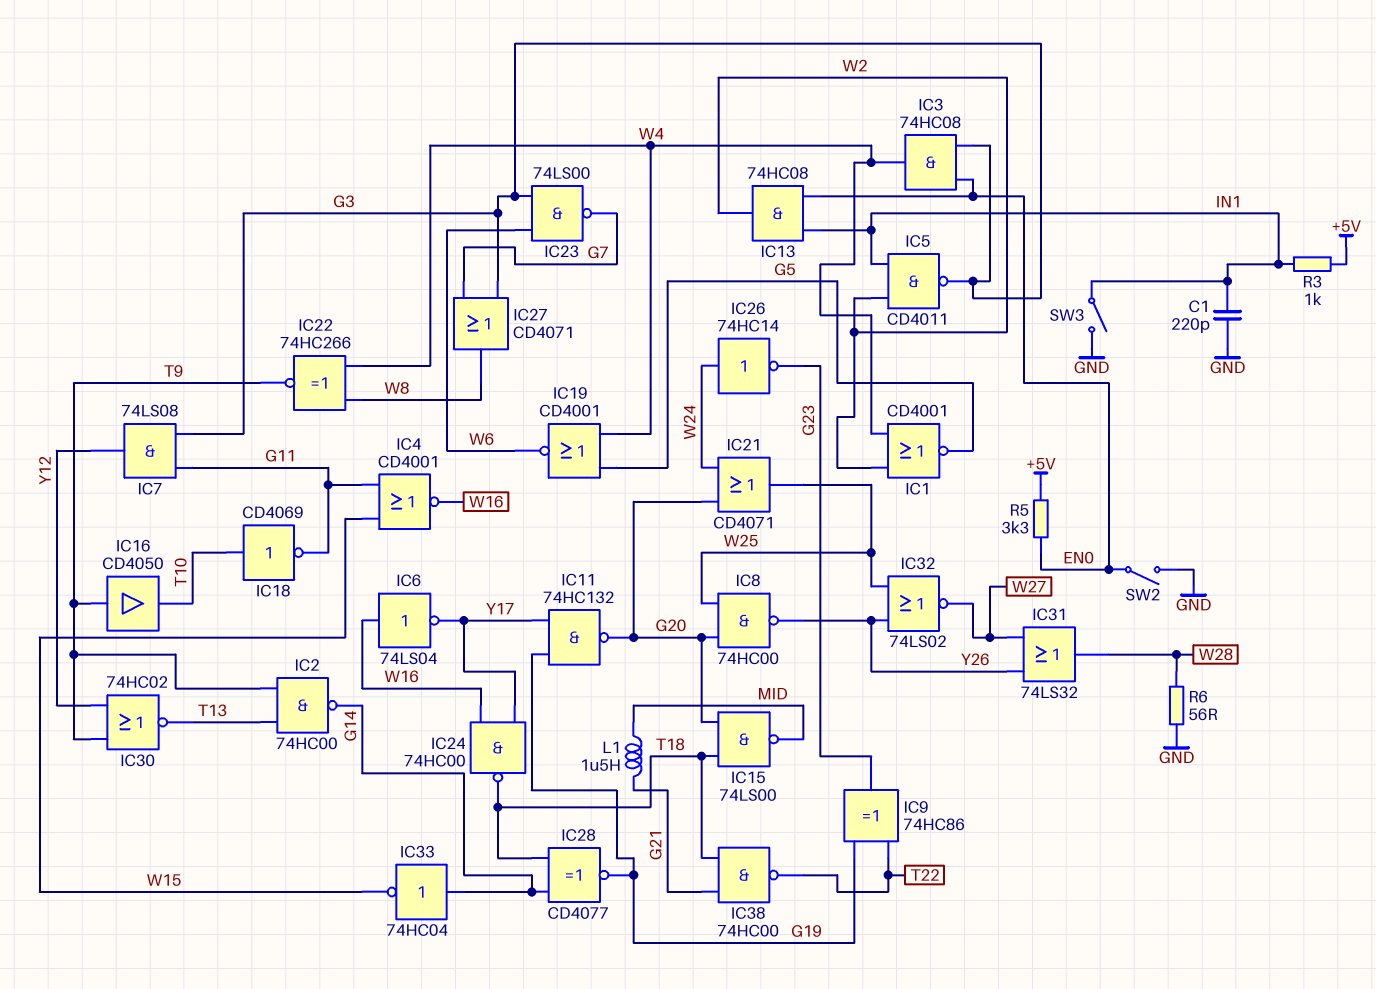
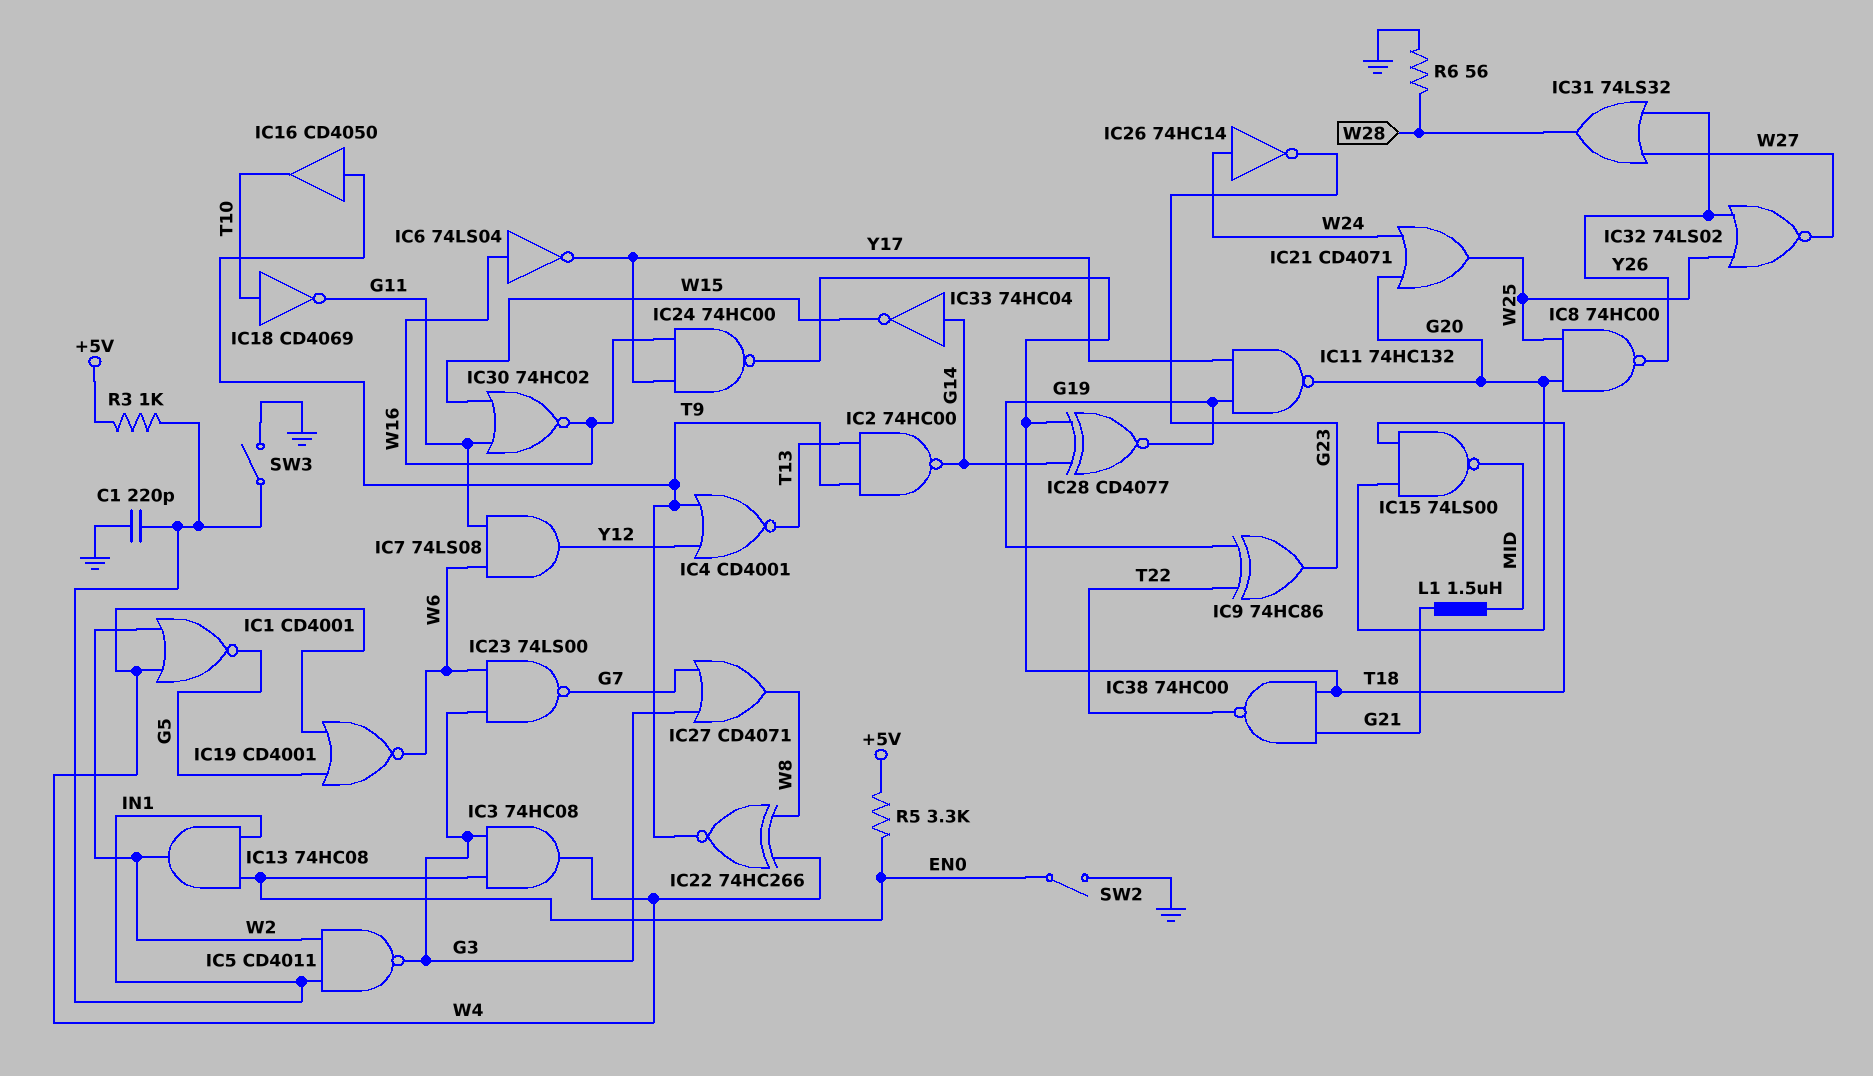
IC4: NOR CD4001 (in G11, in W15, out W16) -> NOR CD4001 (in T9, in Y12, out T13)
IC7: AND 74LS08 (in G3, in G11, out Y12) -> AND 74LS08 (in G11, in W6, out Y12)
IC30: NOR 74HC02 (in T9, in Y12, out T13) -> NOR 74HC02 (in G11, in W15, out W16)

